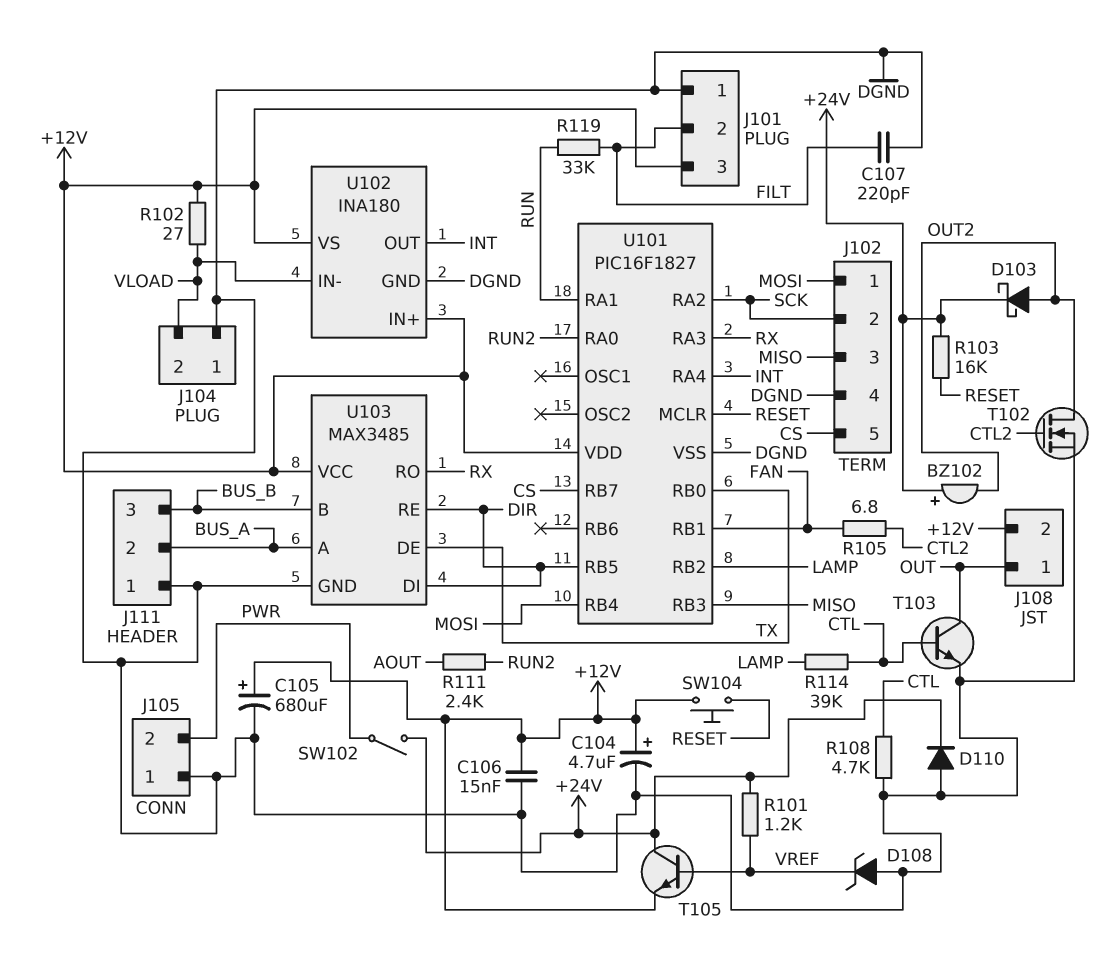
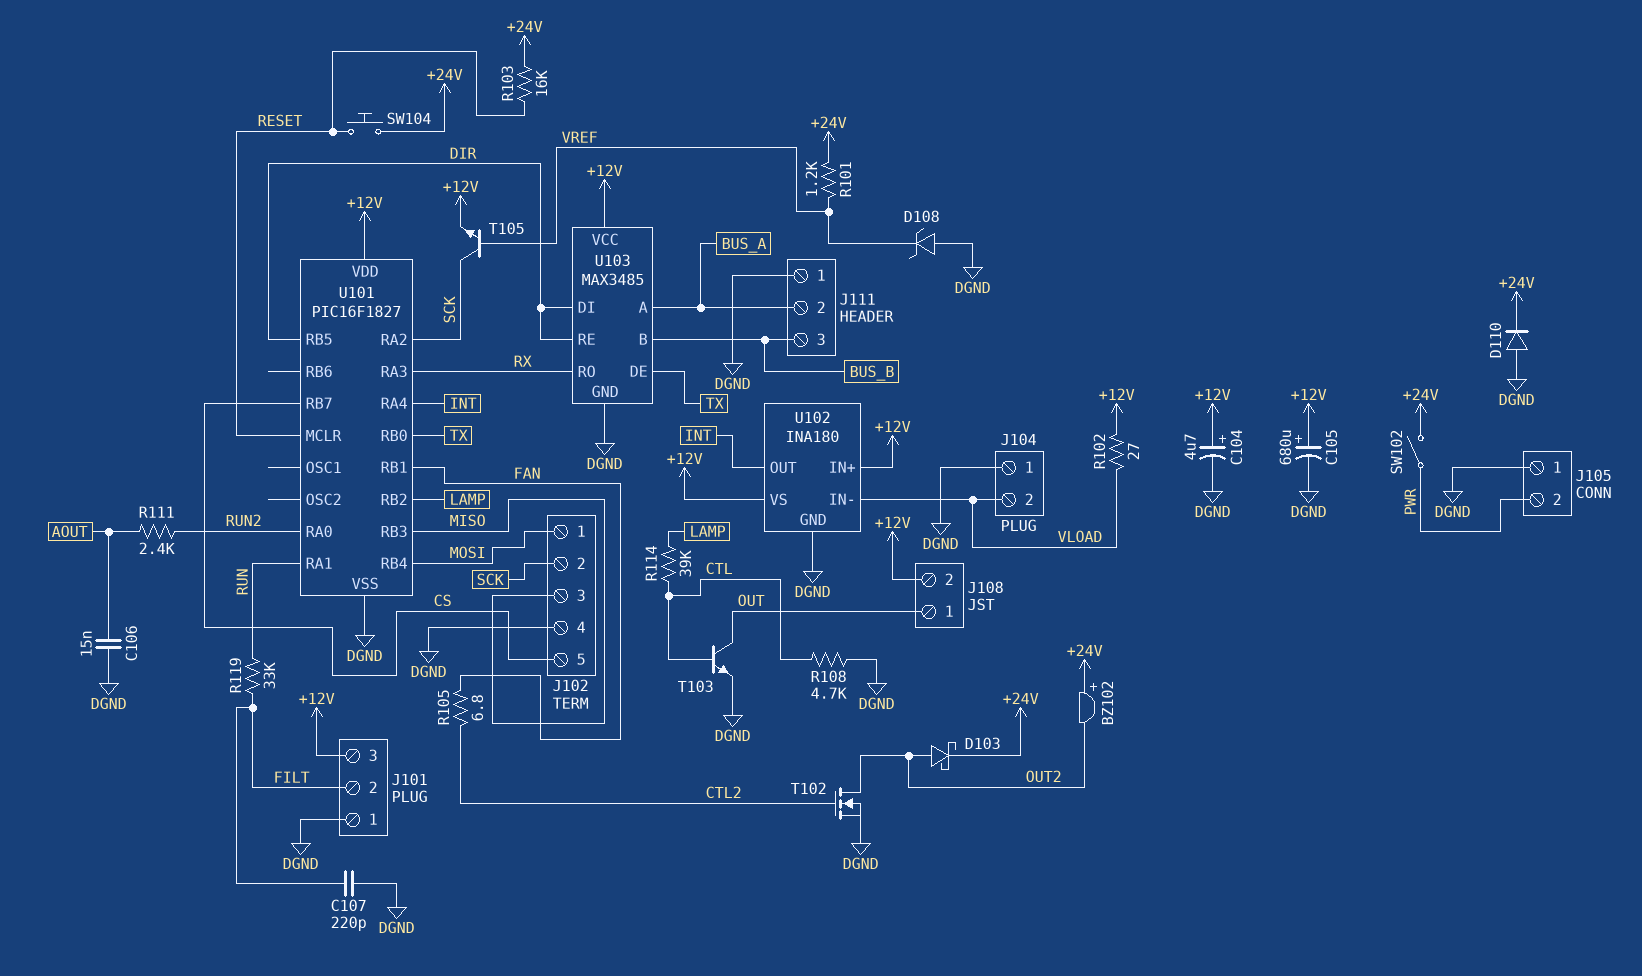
C106: 15nF (+12V, DGND) -> 15nF (AOUT, DGND)
SW104: button (+12V, RESET) -> button (+24V, RESET)
T105: NPN (B VREF, C +24V, E +12V) -> NPN (B VREF, C SCK, E +12V)

